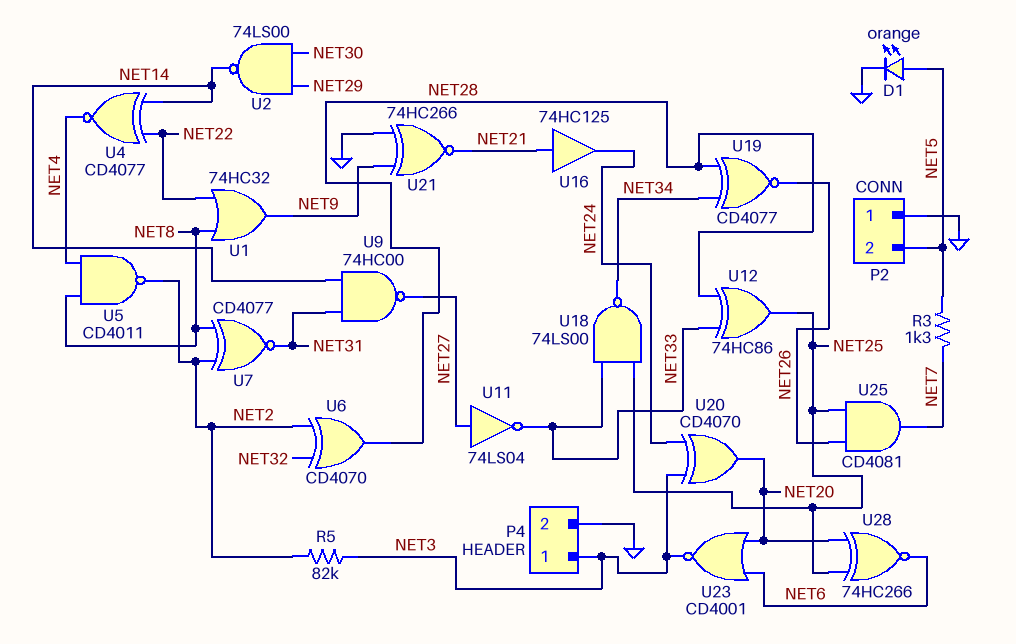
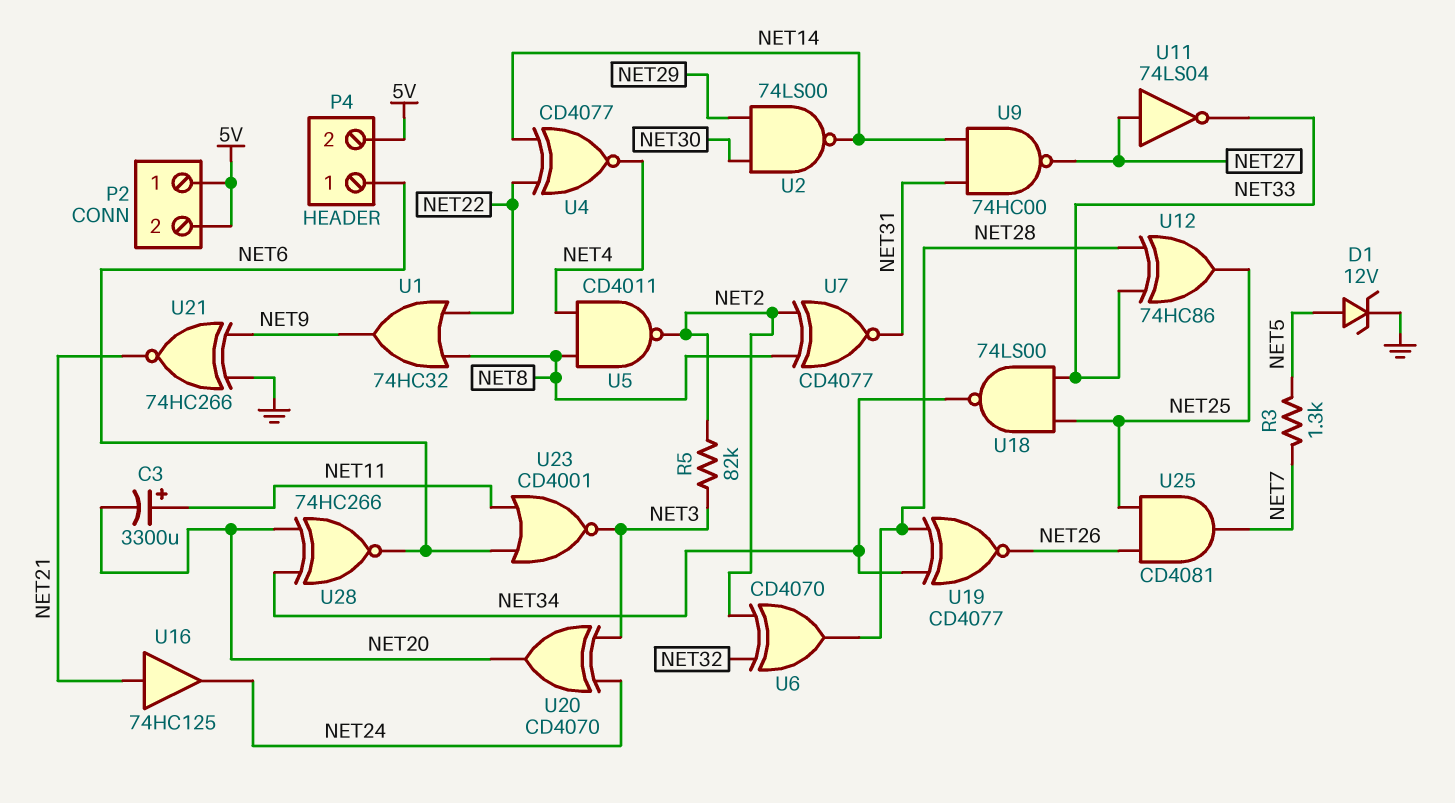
C3: none -> 3300uF (plus NET11, minus NET20)
D1: LED orange (A NET5, K GND) -> zener 12V (A NET5, K GND)
P2 pin 1: GND -> 5V
P2 pin 2: NET5 -> 5V
P4 pin 1: NET3 -> NET6
P4 pin 2: GND -> 5V
U23: NOR CD4001 (in NET6, in NET20, out NET3) -> NOR CD4001 (in NET6, in NET11, out NET3)
U28: XNOR 74HC266 (in NET20, in NET25, out NET6) -> XNOR 74HC266 (in NET20, in NET34, out NET6)

